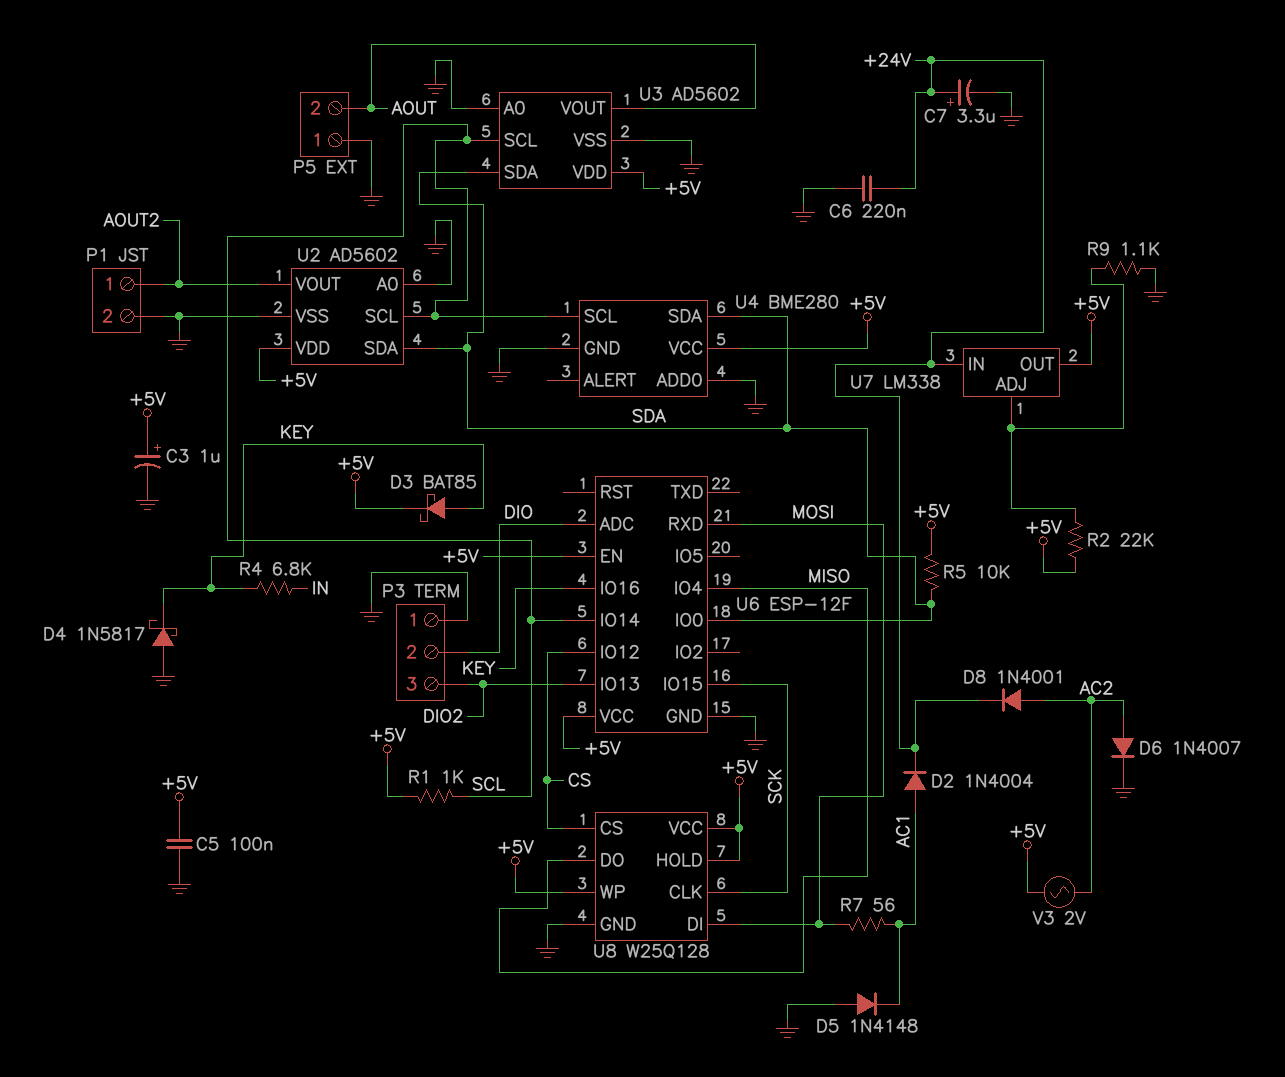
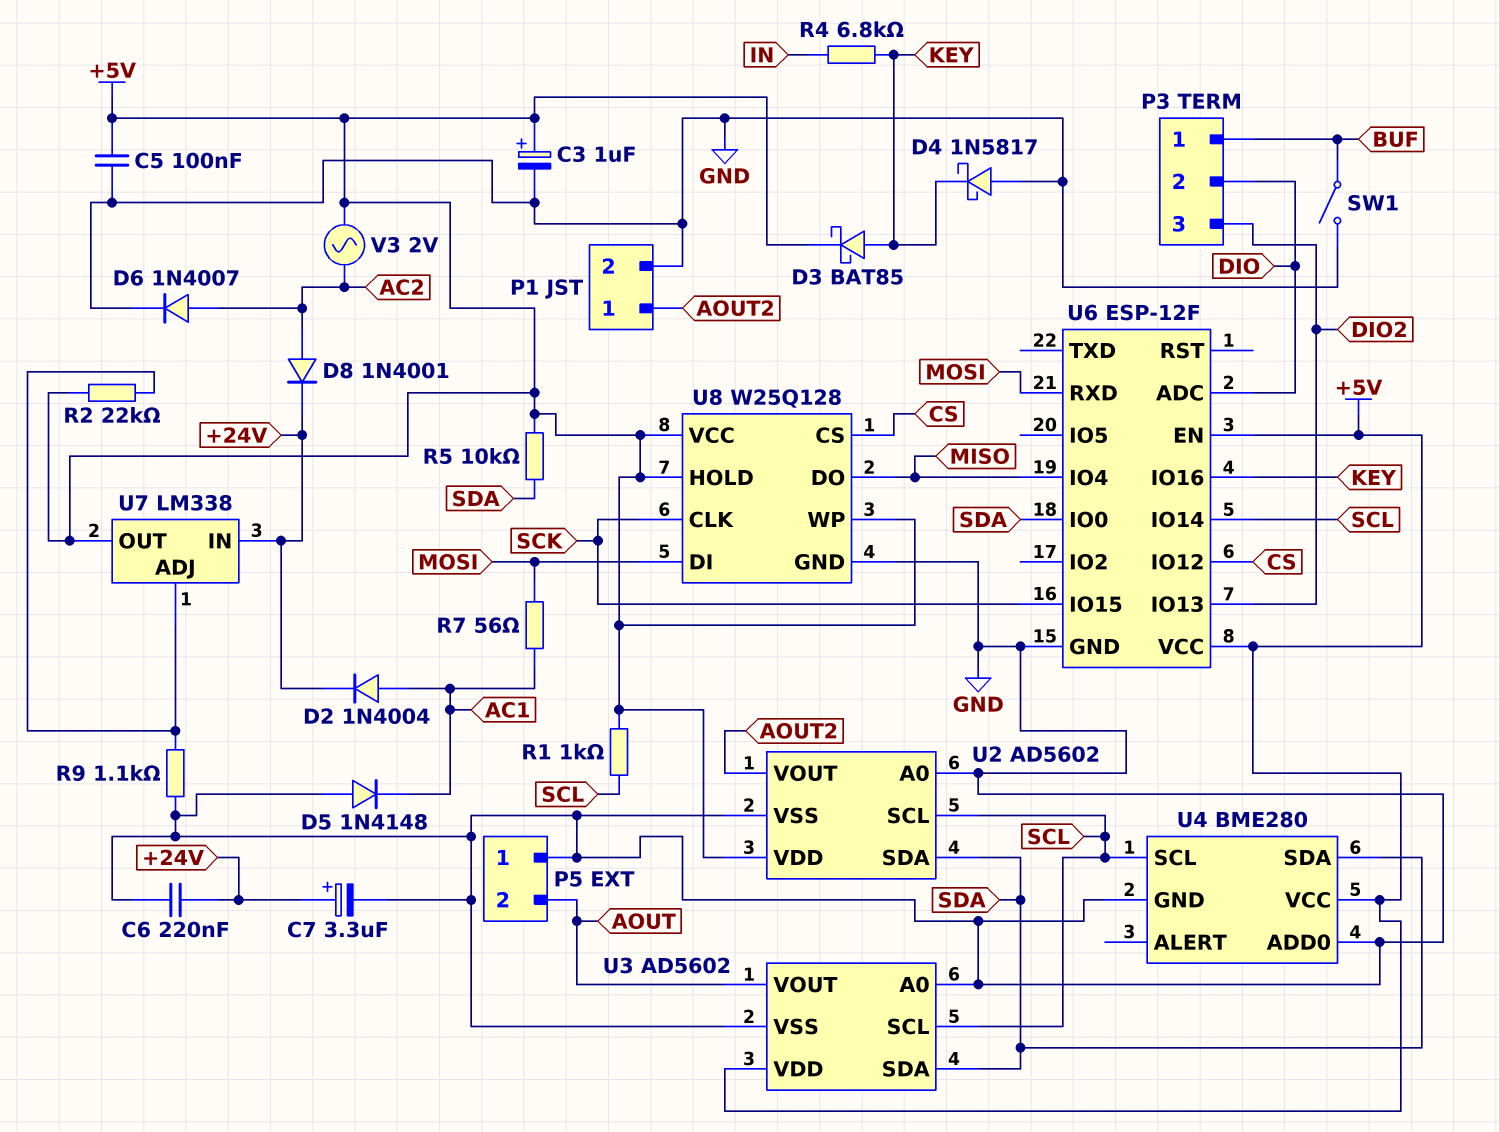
P3 pin 1: GND -> BUF
SW1: none -> switch (BUF, GND)

